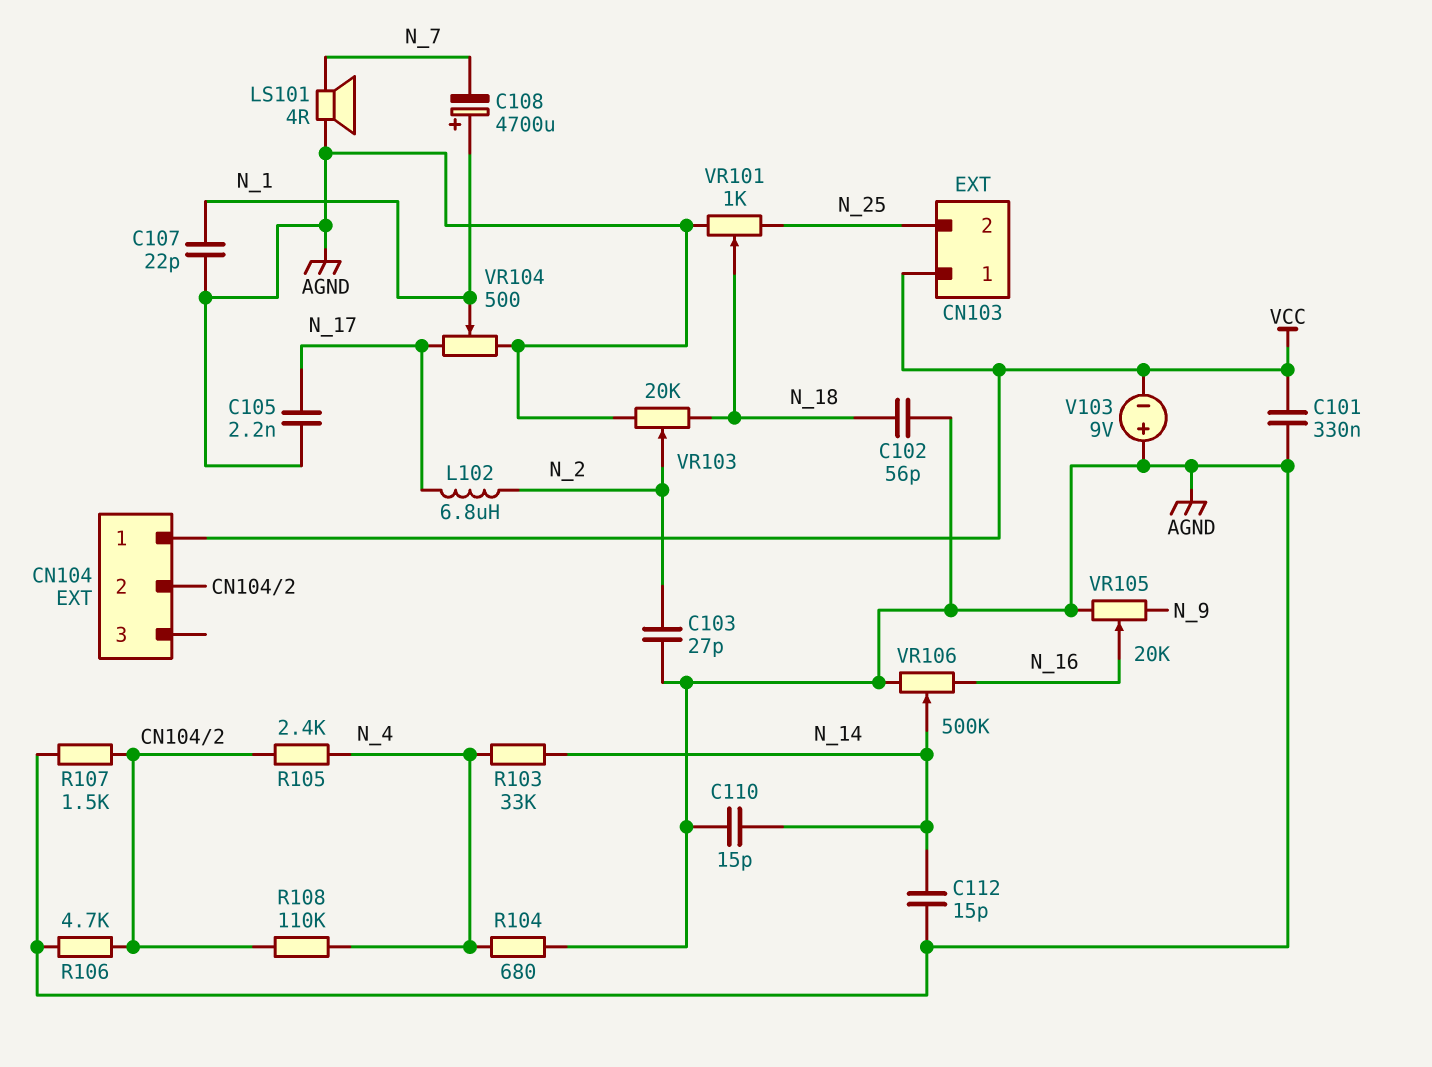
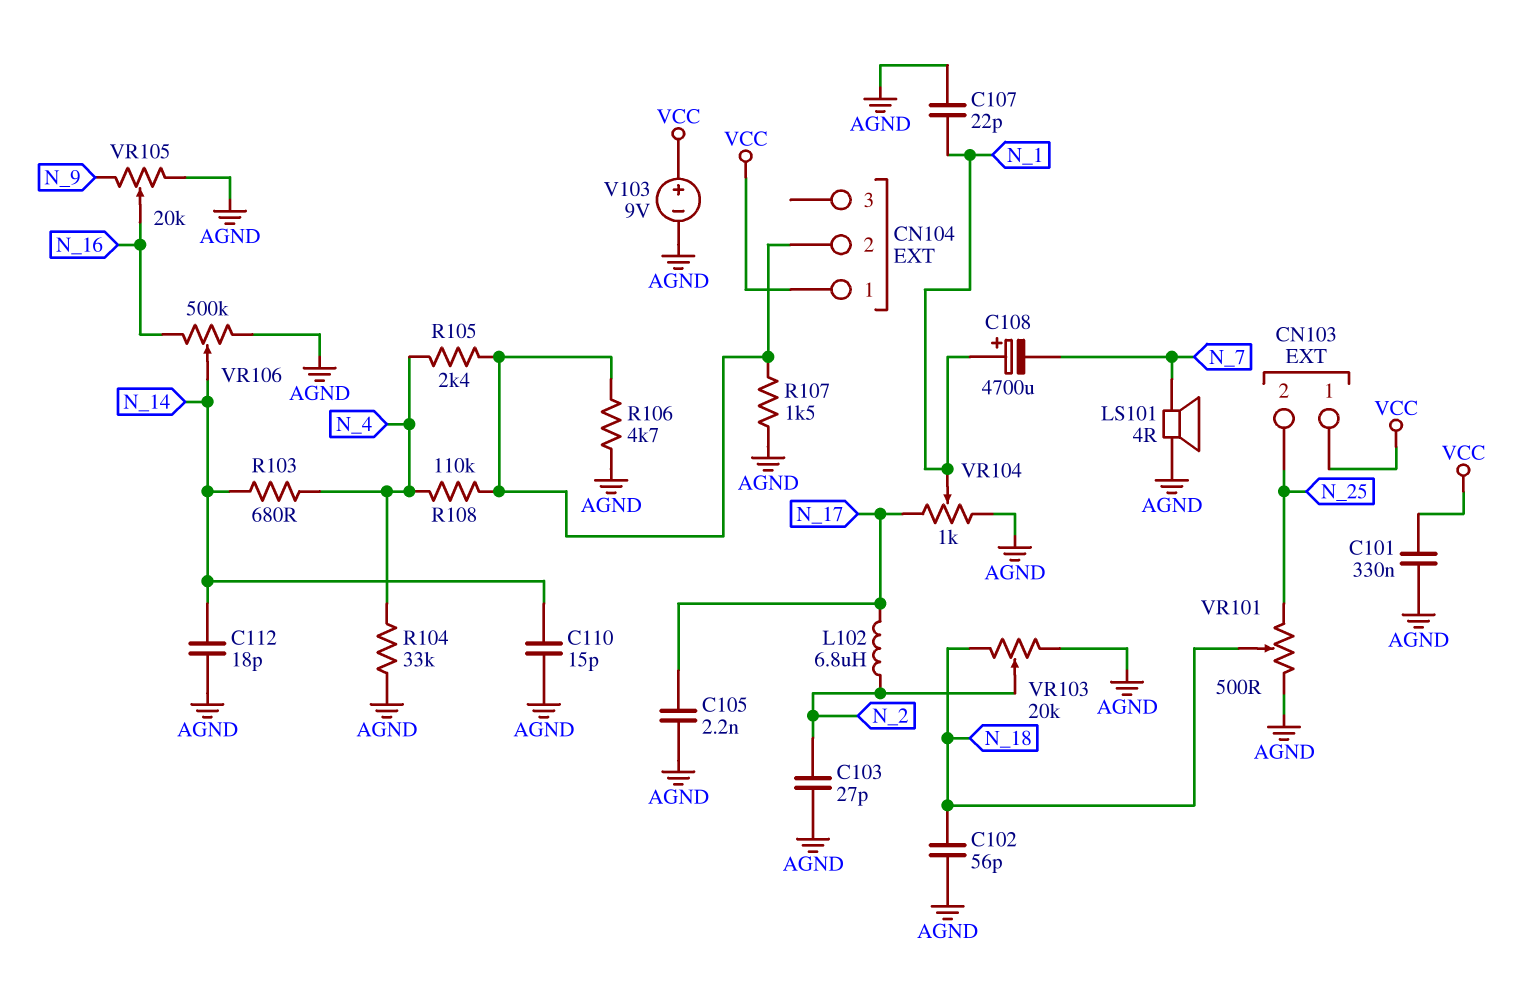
C112: 15pF (AGND, N_14) -> 18pF (AGND, N_14)
R103: 33k (N_4, N_14) -> 680 (N_4, N_14)
R104: 680 (AGND, N_4) -> 33k (AGND, N_4)
V103: 9V (plus AGND, minus VCC) -> 9V (plus VCC, minus AGND)
VR101: 1k (AGND, N_25, wiper N_18) -> 500 (AGND, N_25, wiper N_18)
VR104: 500 (AGND, N_17, wiper N_1) -> 1k (AGND, N_17, wiper N_1)

